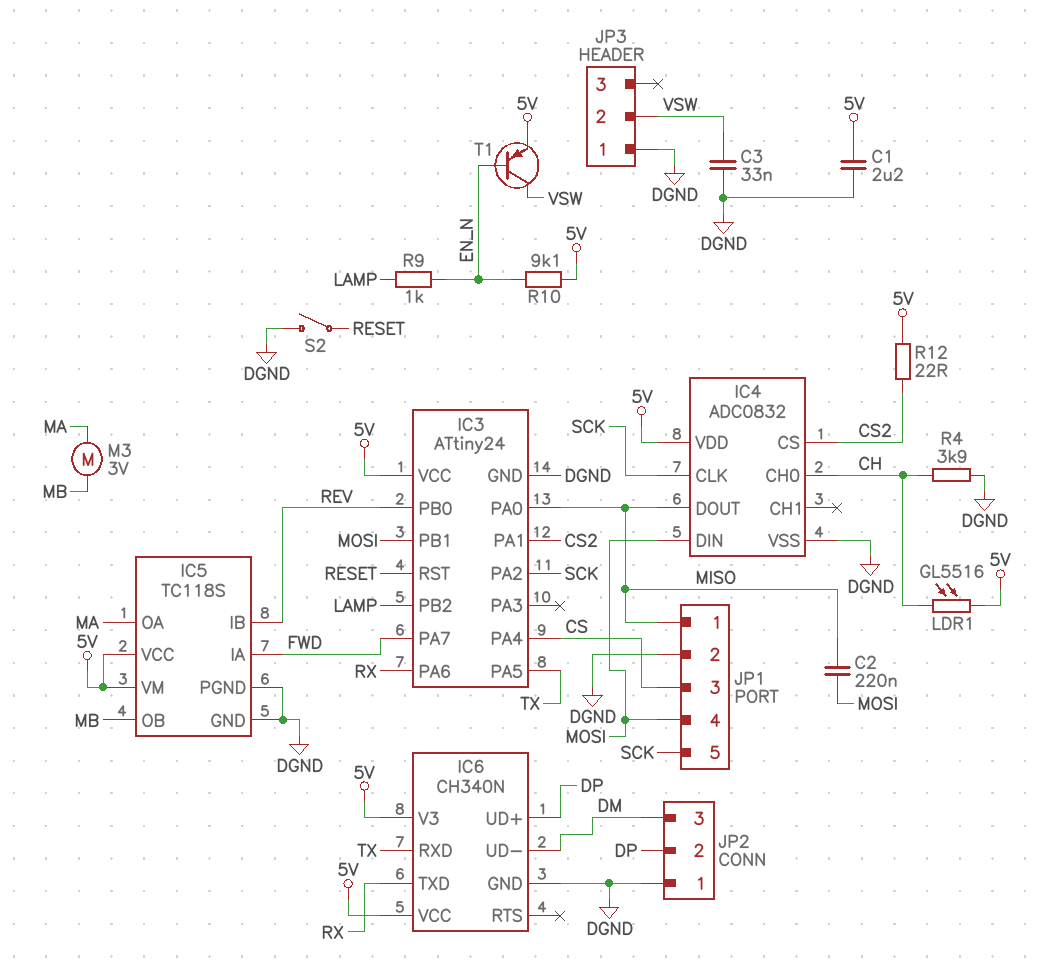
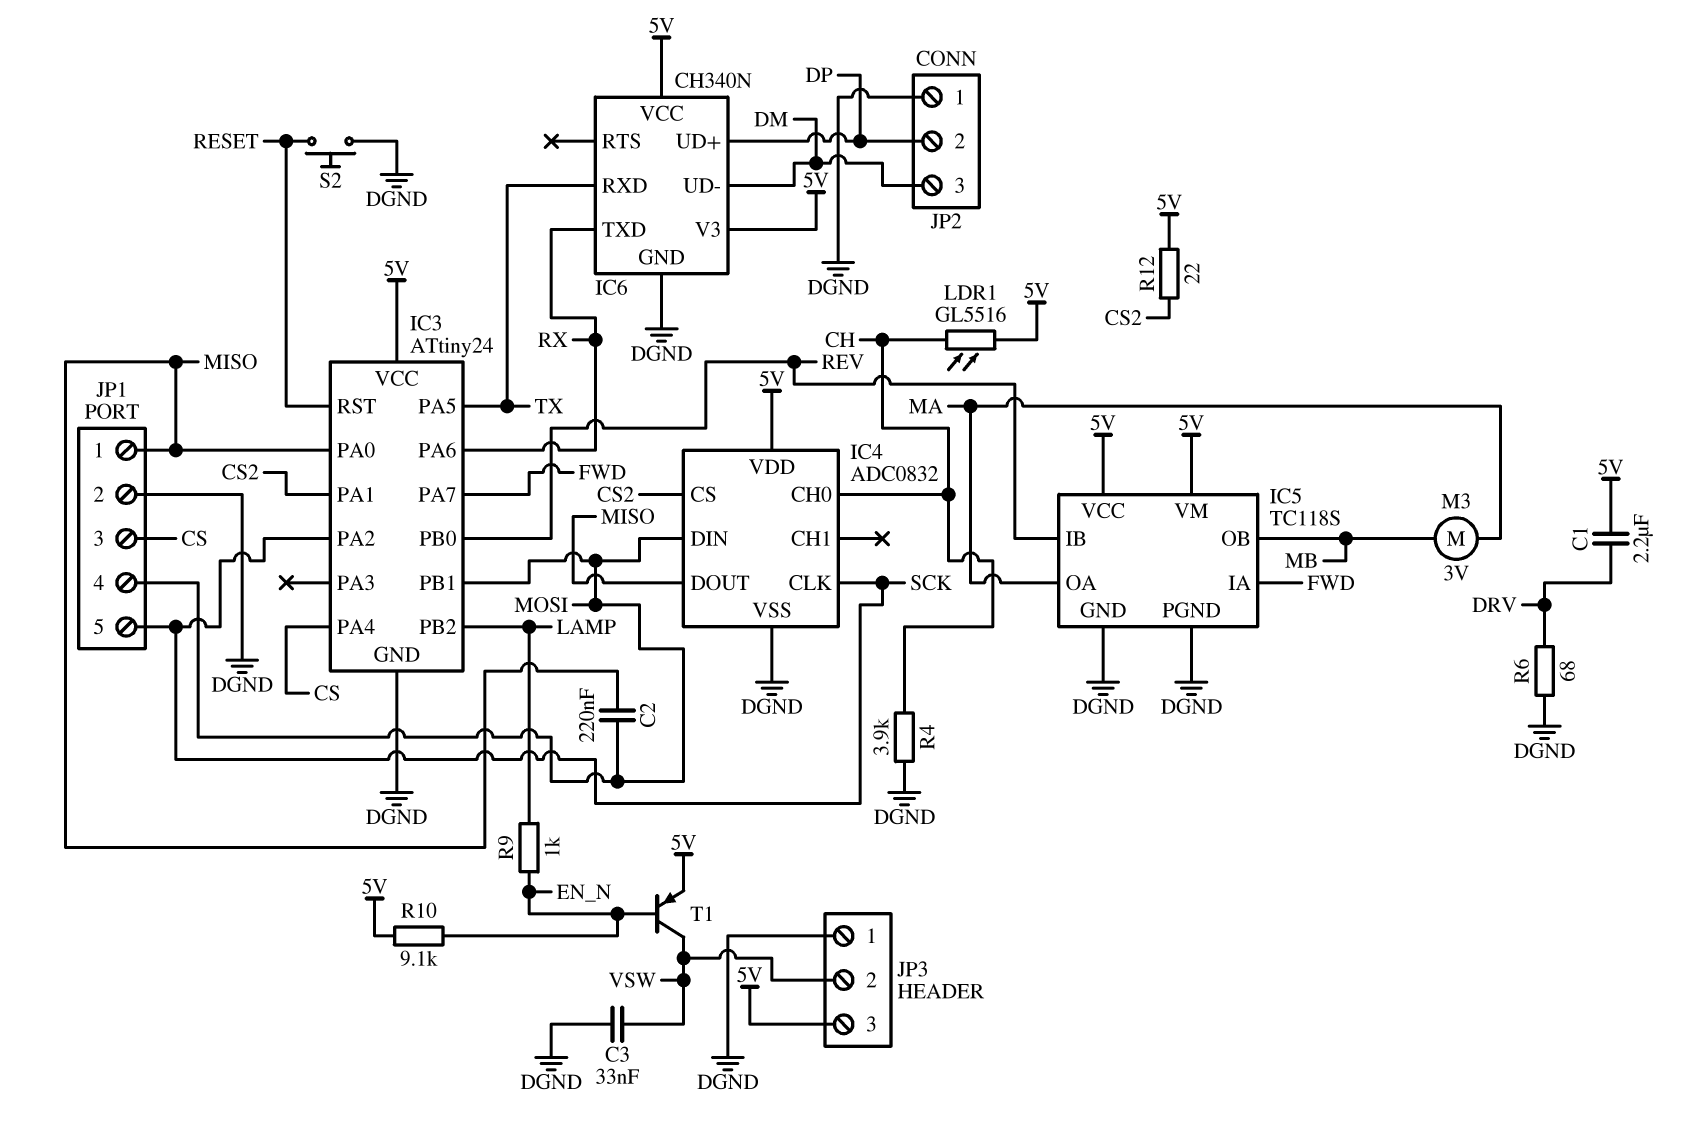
C1: 2.2uF (5V, DGND) -> 2.2uF (5V, DRV)
JP3 pin 3: none -> 5V
R6: none -> 68 (DGND, DRV)
S2: switch (DGND, RESET) -> button (DGND, RESET)

